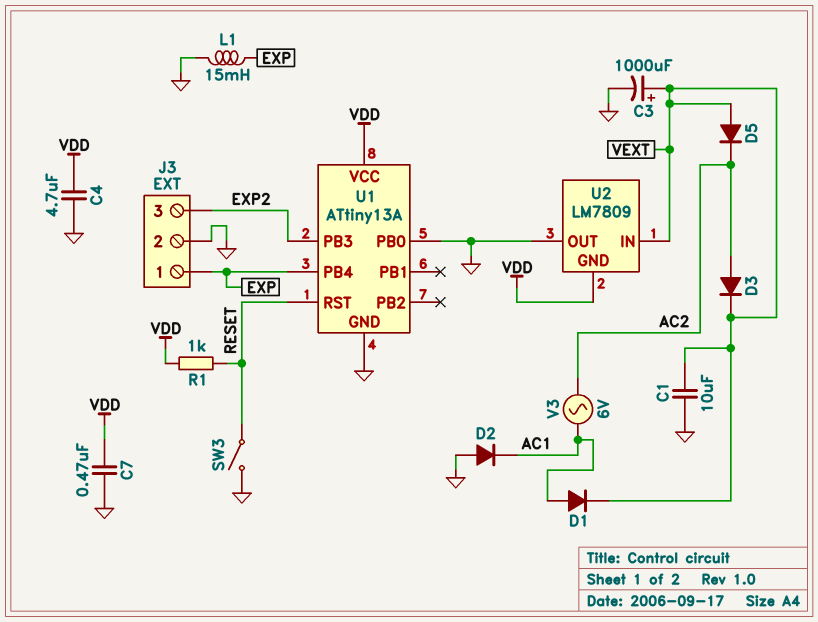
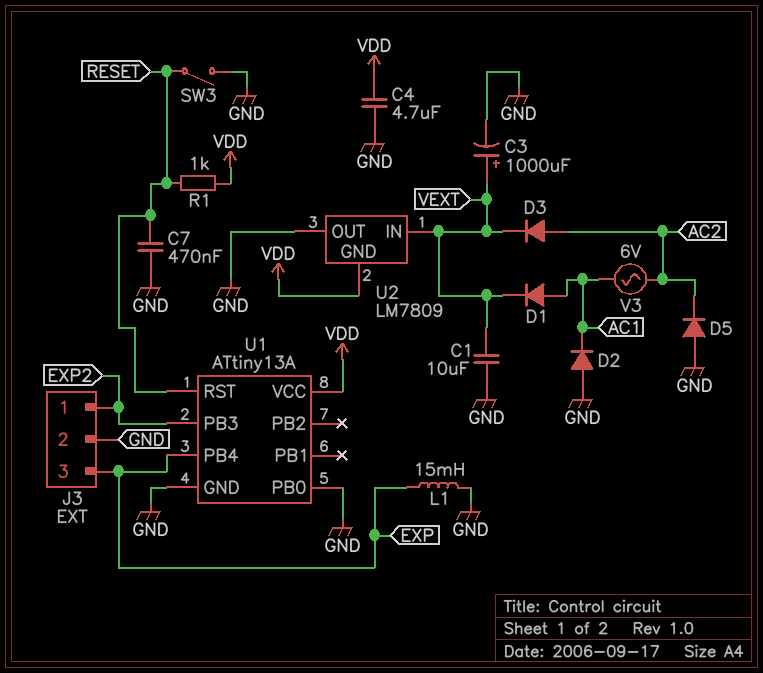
C7: 470nF (GND, VDD) -> 470nF (GND, RESET)
D5: diode (A VEXT, K AC2) -> diode (A GND, K AC2)
J3 pin 1: EXP -> EXP2
J3 pin 3: EXP2 -> EXP

